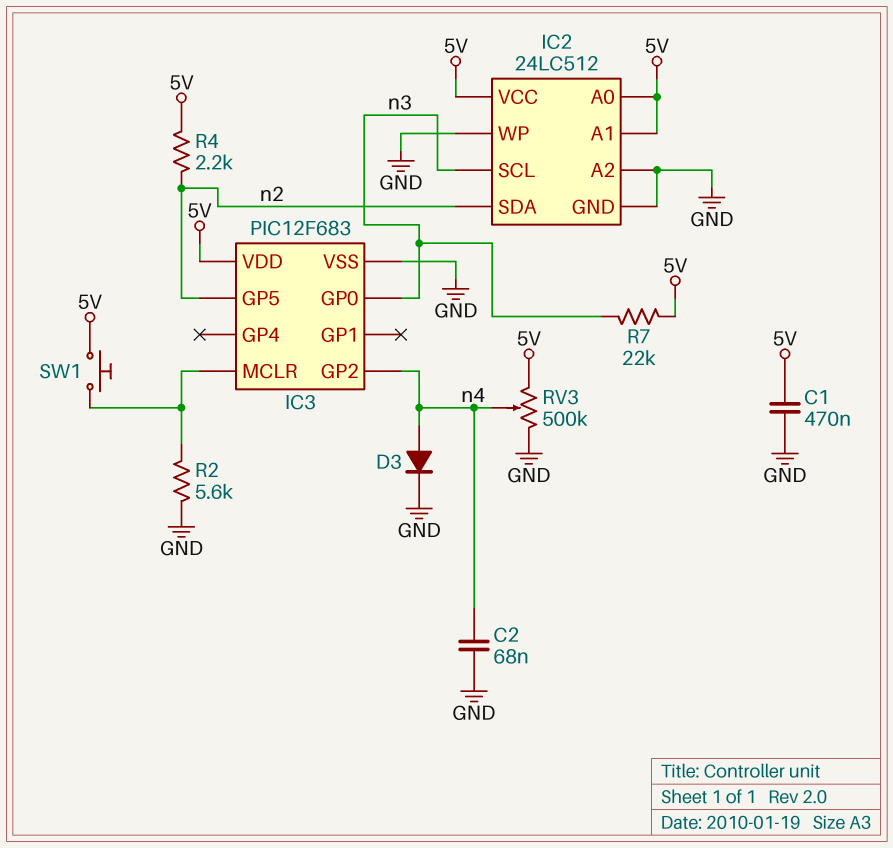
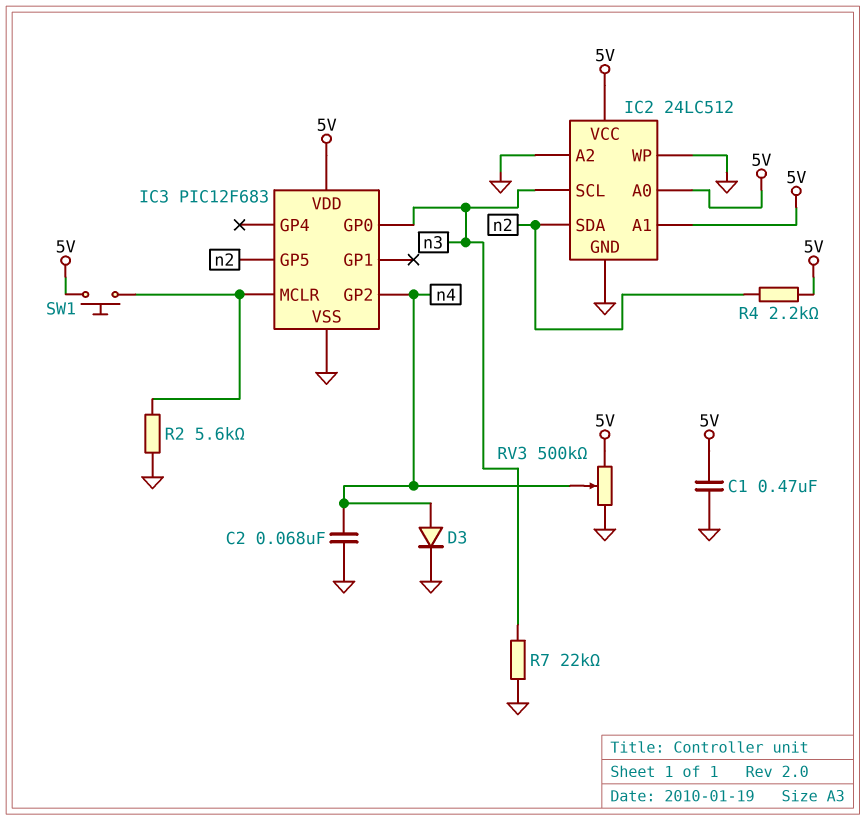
R7: 22k (5V, n3) -> 22k (GND, n3)

